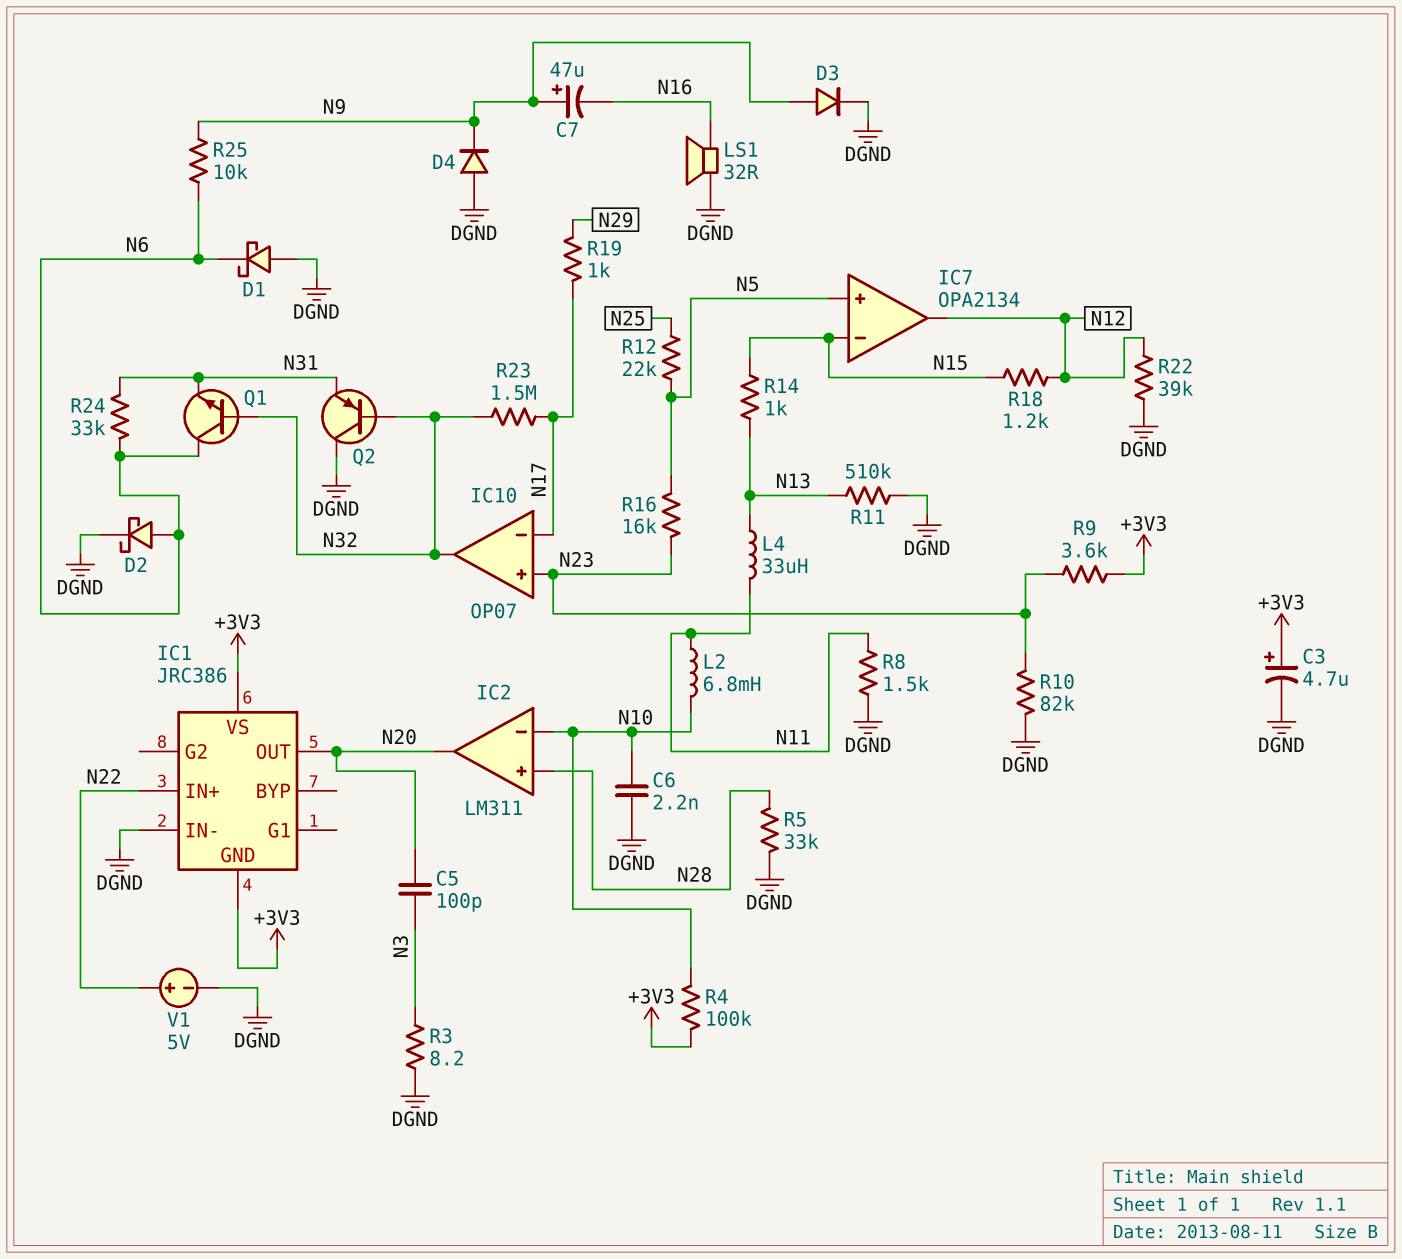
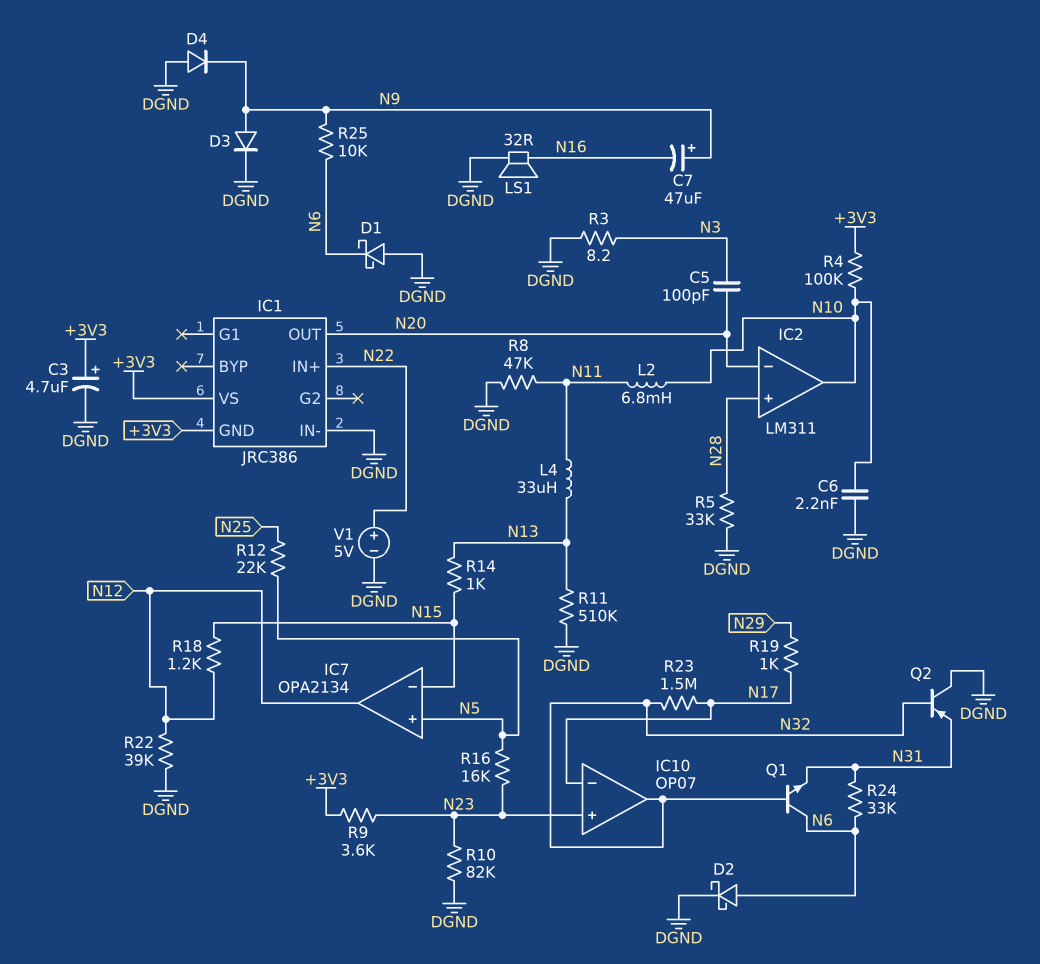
IC2 pin in-: N10 -> N20
IC2 pin out: N20 -> N10
R8: 1.5k (DGND, N11) -> 47k (DGND, N11)

